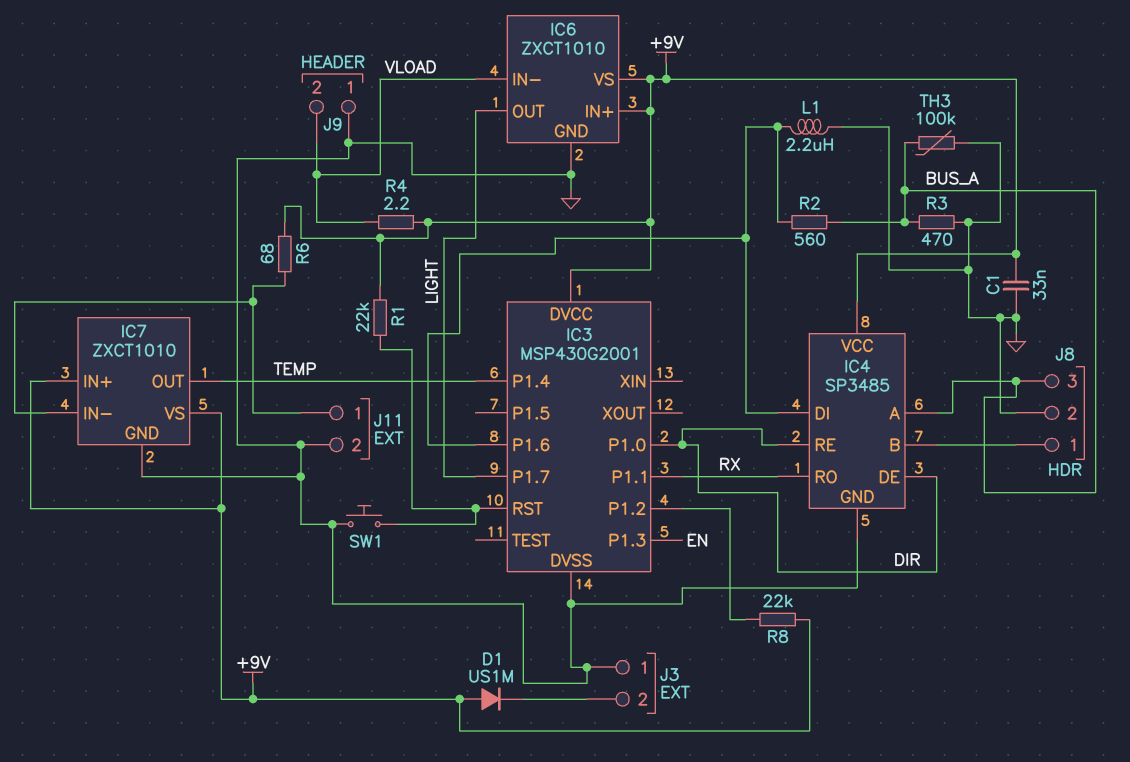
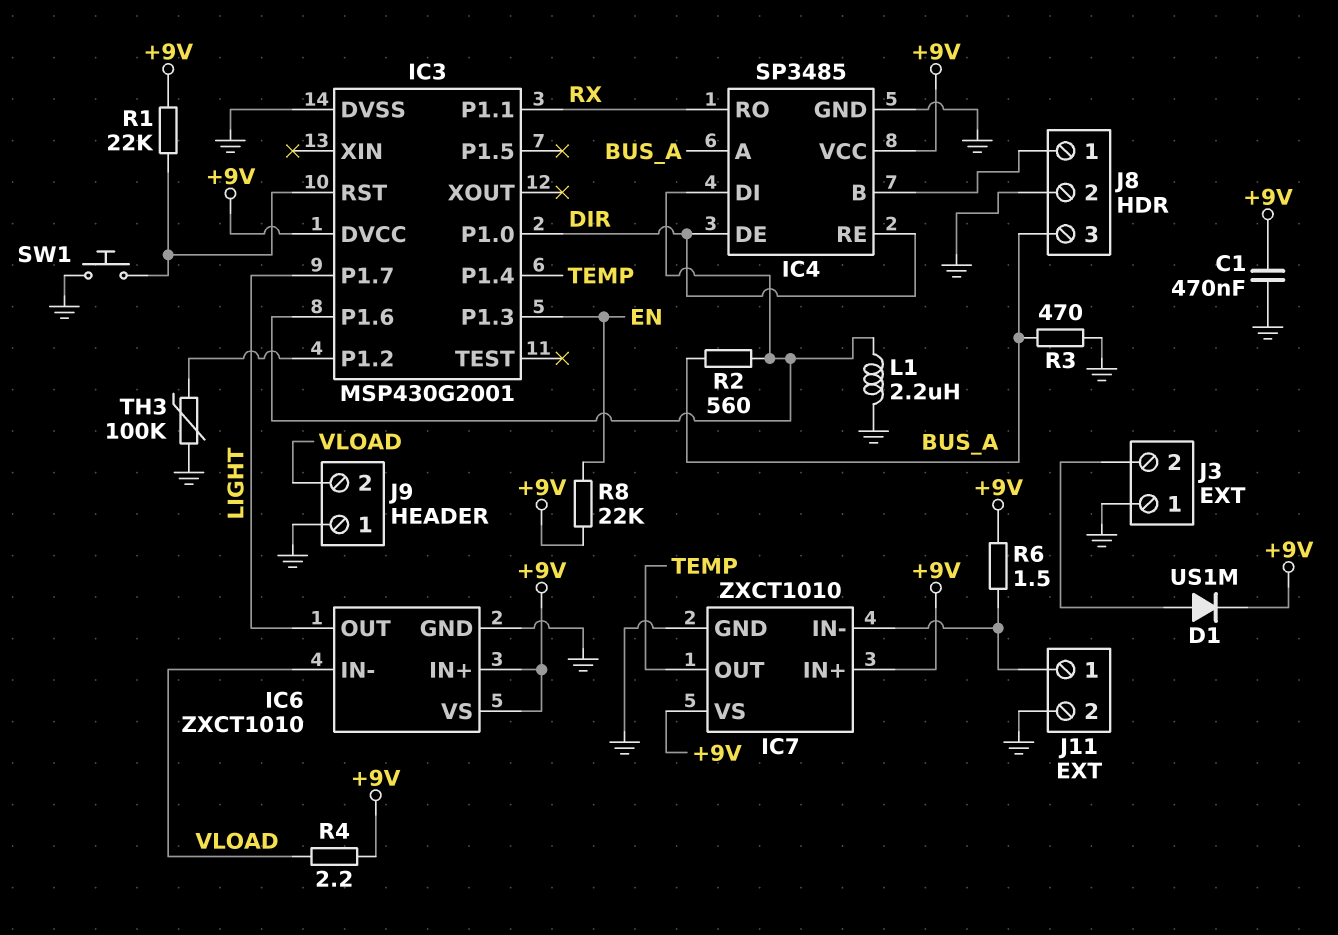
C1: 33nF (+9V, GND) -> 470nF (+9V, GND)
D1: diode US1M (A +9V, K J3/2) -> diode US1M (A J3/2, K +9V)
R6: 68 (+9V, IC7/IN-) -> 1.5 (+9V, IC7/IN-)
R8: 22k (+9V, IC3/P1.2) -> 22k (+9V, EN)
TH3: 100k (BUS_A, GND) -> 100k (GND, IC3/P1.2)

